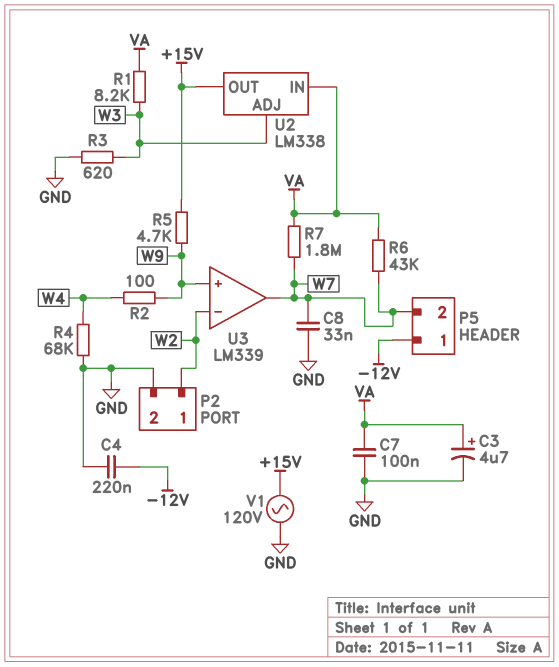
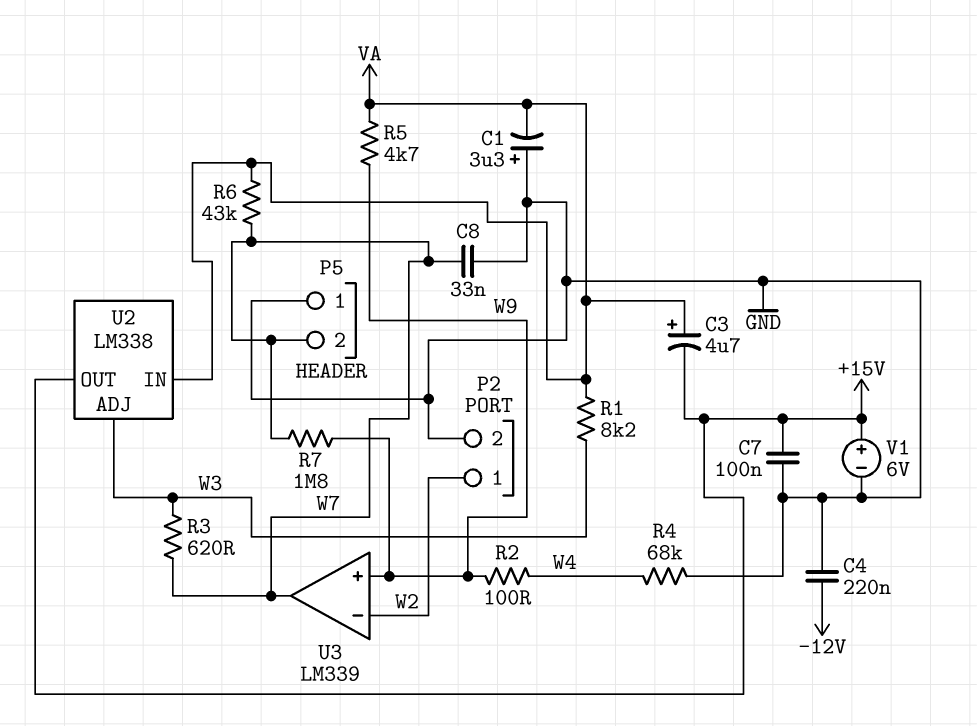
C1: none -> 3.3uF (plus GND, minus VA)
C3: 4.7uF (plus VA, minus GND) -> 4.7uF (plus VA, minus +15V)
C7: 100nF (GND, VA) -> 100nF (+15V, GND)
P5 pin 1: -12V -> GND
R3: 620 (GND, W3) -> 620 (W3, W7)
R5: 4.7k (+15V, W9) -> 4.7k (VA, W9)
R7: 1.8M (VA, W7) -> 1.8M (W7, W9)
V1: AC 120V (+15V, GND) -> 6V (plus +15V, minus GND)

